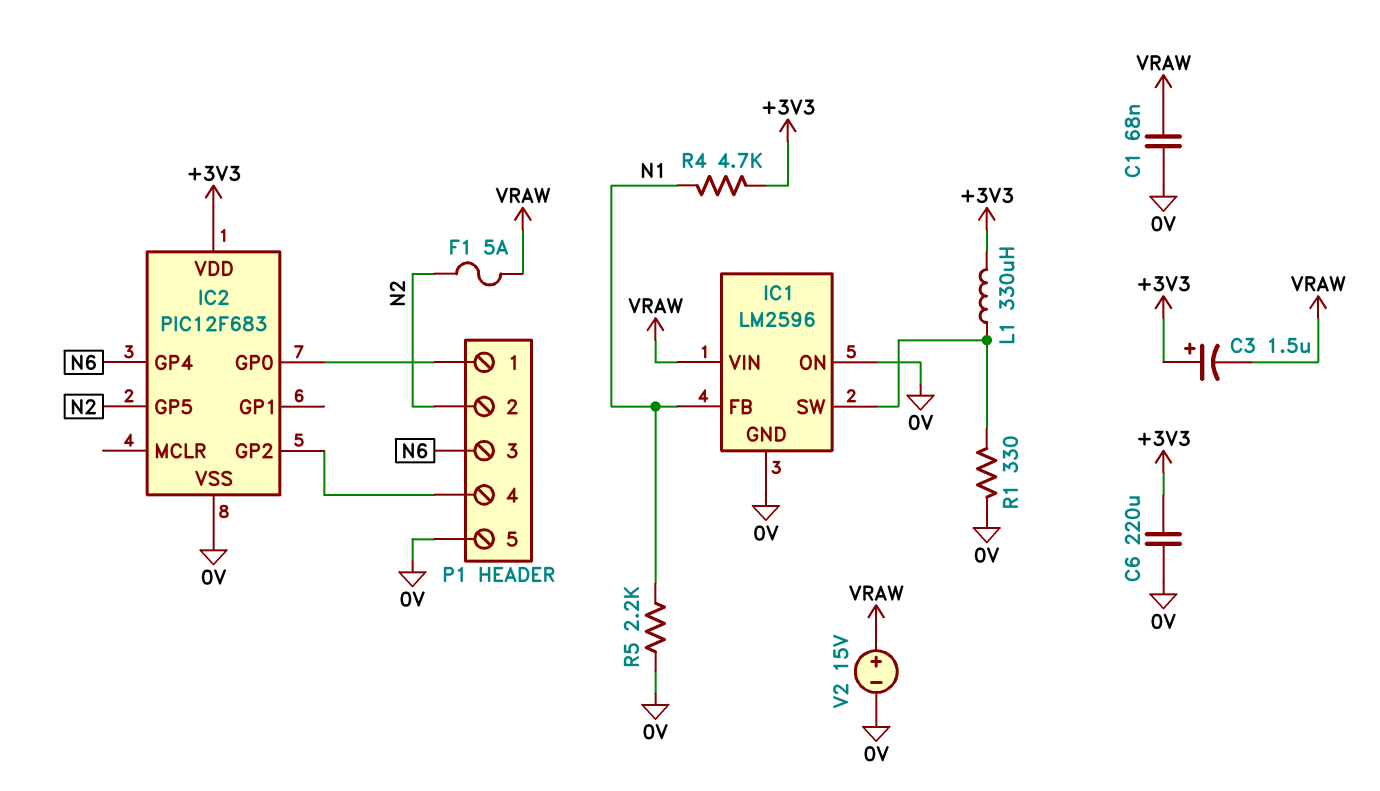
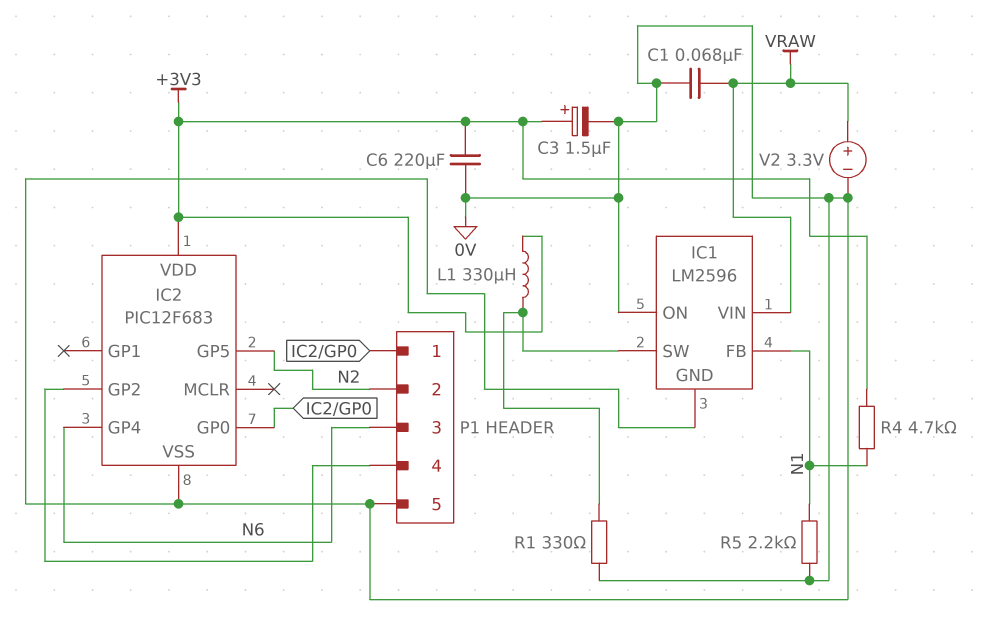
C3: 1.5uF (plus +3V3, minus VRAW) -> 1.5uF (plus +3V3, minus 0V)
F1: 5A (N2, VRAW) -> none
V2: 15V (plus VRAW, minus 0V) -> 3.3V (plus VRAW, minus 0V)

